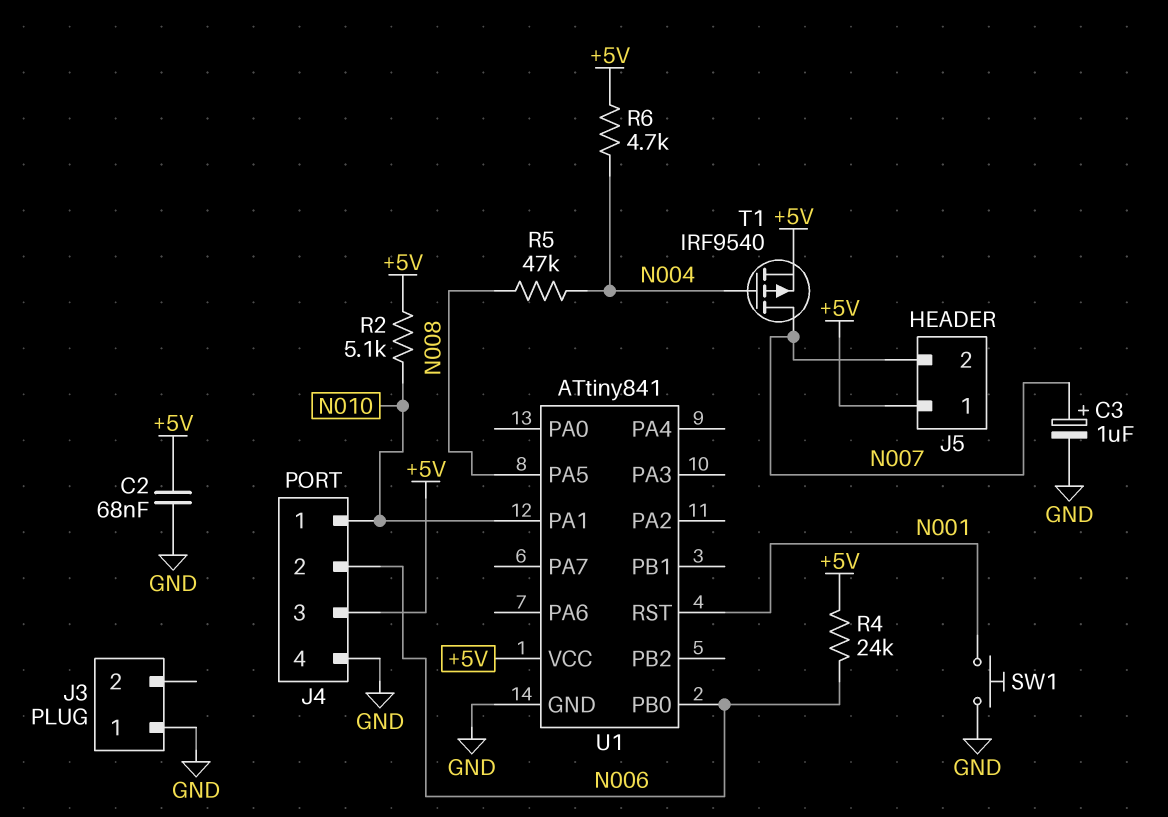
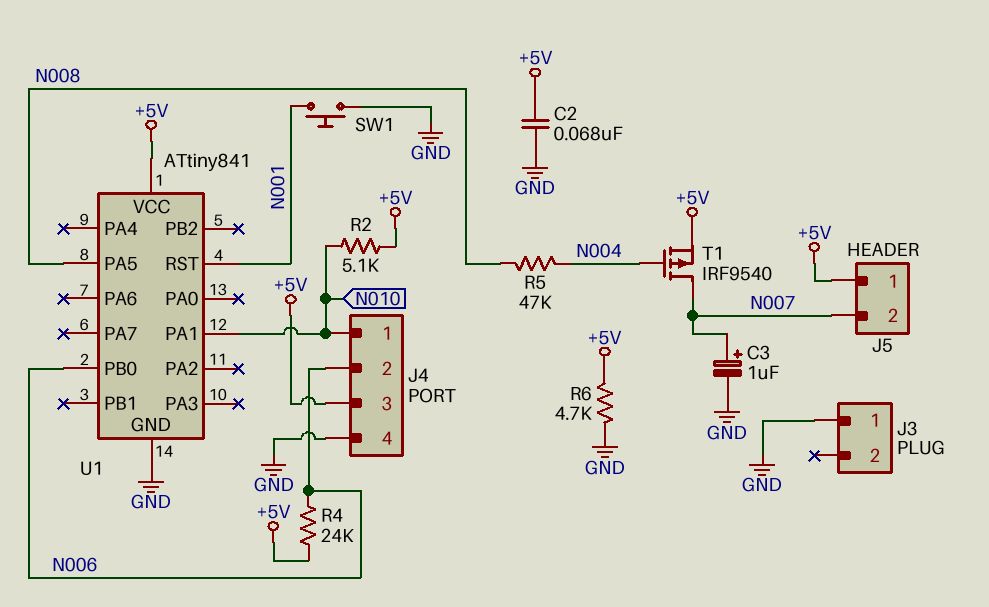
R6: 4.7k (+5V, N004) -> 4.7k (+5V, GND)

